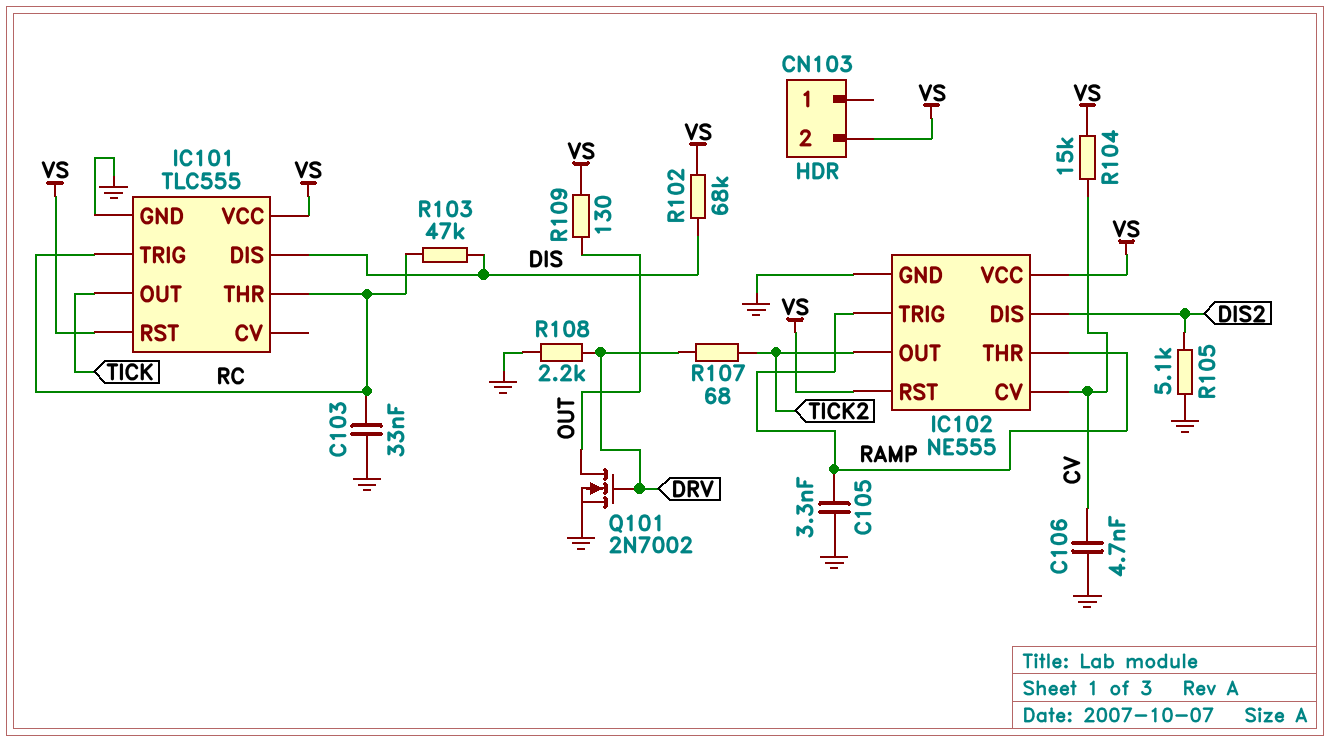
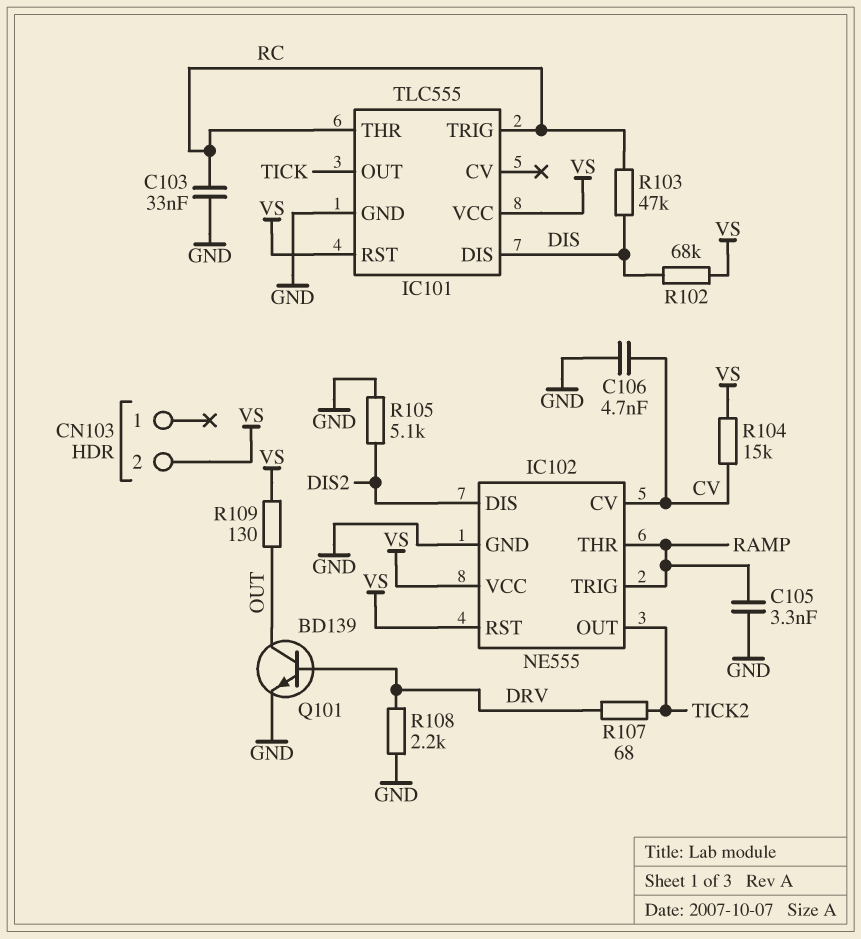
Q101: NMOS 2N7002 (G DRV, D OUT, S GND) -> NPN BD139 (B DRV, C OUT, E GND)

